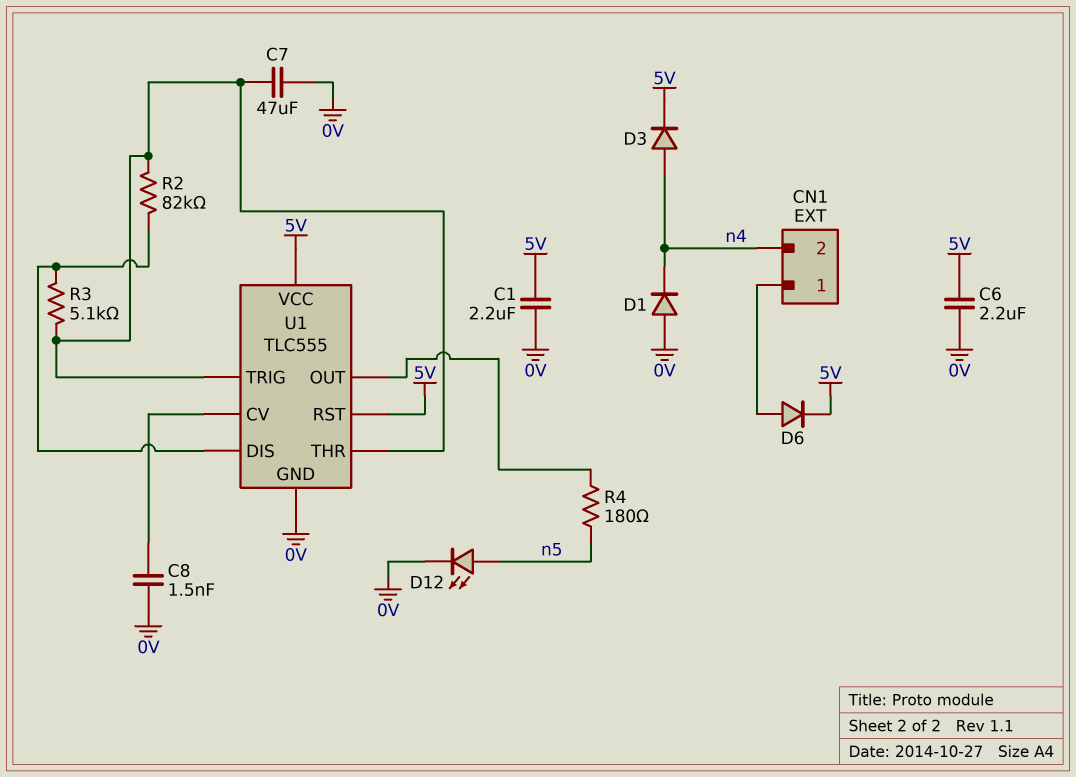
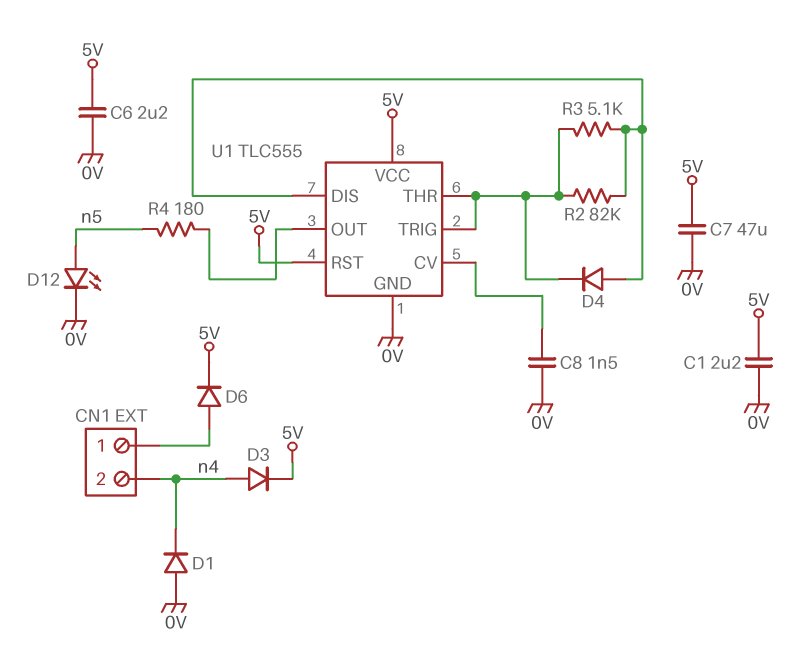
C7: 47uF (0V, U1/THR) -> 47uF (0V, 5V)
D4: none -> diode (A U1/DIS, K U1/THR)

